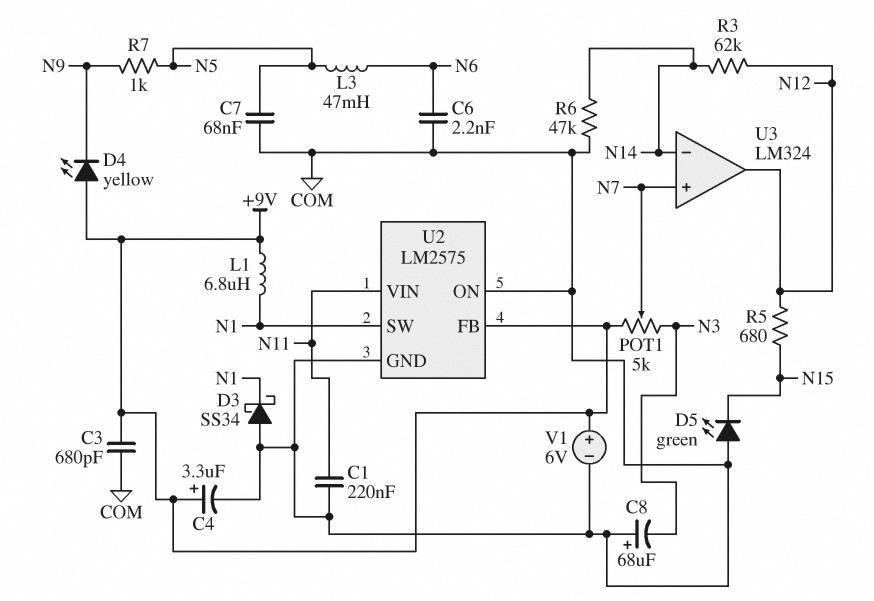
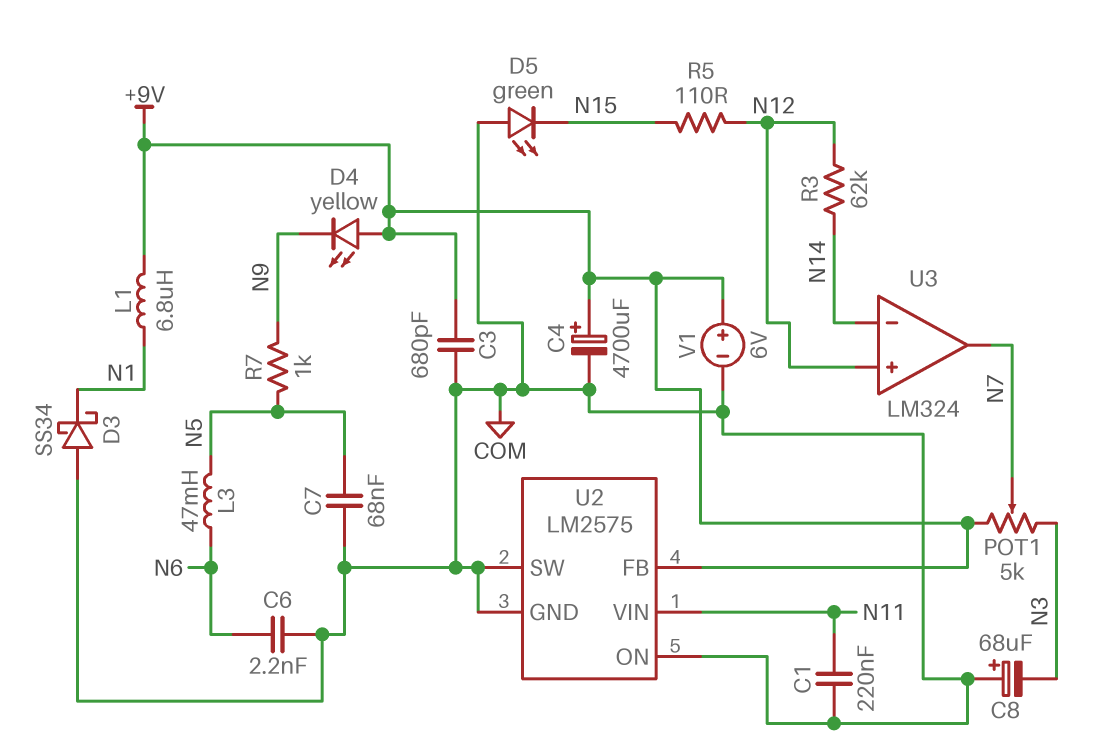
C4: 3.3uF (plus +9V, minus COM) -> 4700uF (plus +9V, minus COM)
R5: 680 (N12, N15) -> 110 (N12, N15)
R6: 47k (COM, N14) -> none
U2 pin SW: N1 -> COM
U3 pin in+: N7 -> N12
U3 pin out: N12 -> N7

